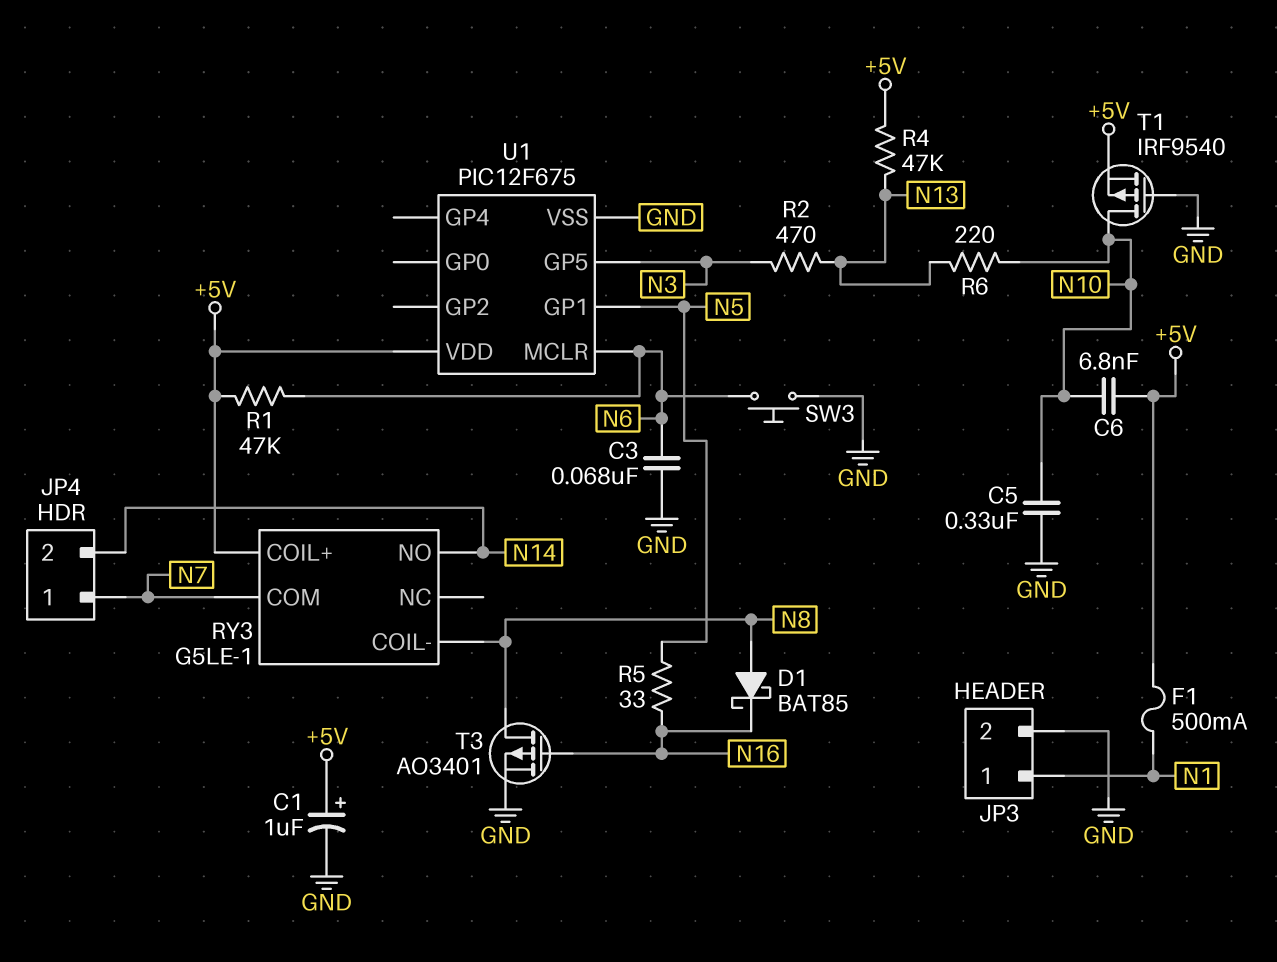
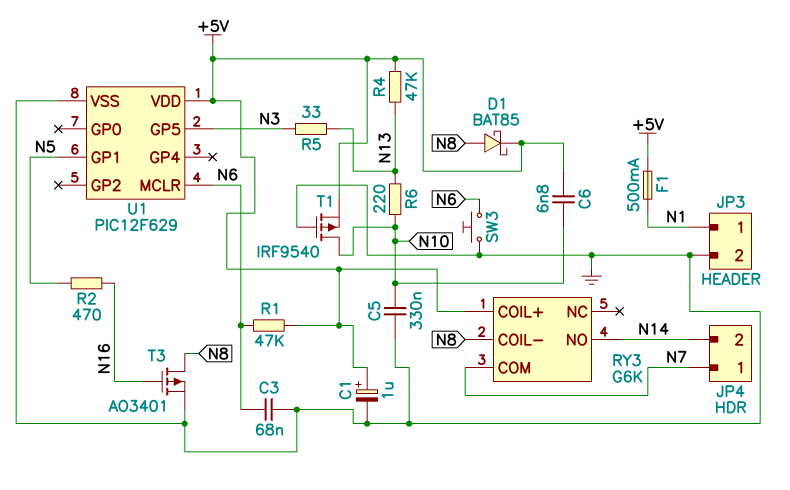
D1: schottky BAT85 (A N8, K N16) -> schottky BAT85 (A N8, K +5V)
R2: 470 (N3, N13) -> 470 (N5, N16)
R5: 33 (N5, N16) -> 33 (N3, N13)
RY3: G5LE-1 -> G6K
U1: PIC12F675 -> PIC12F629

